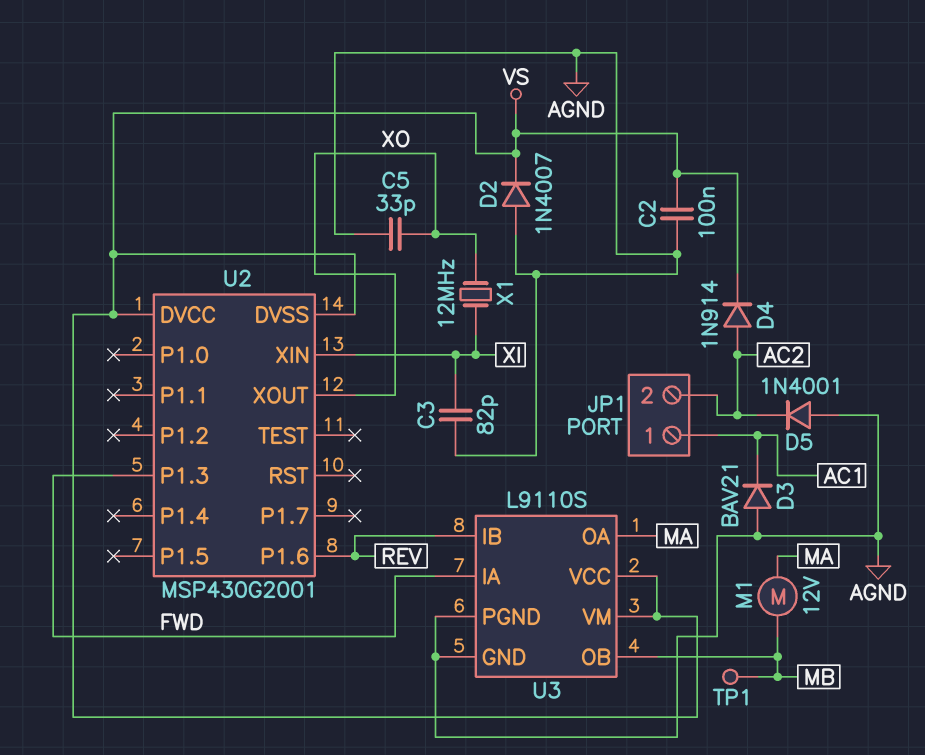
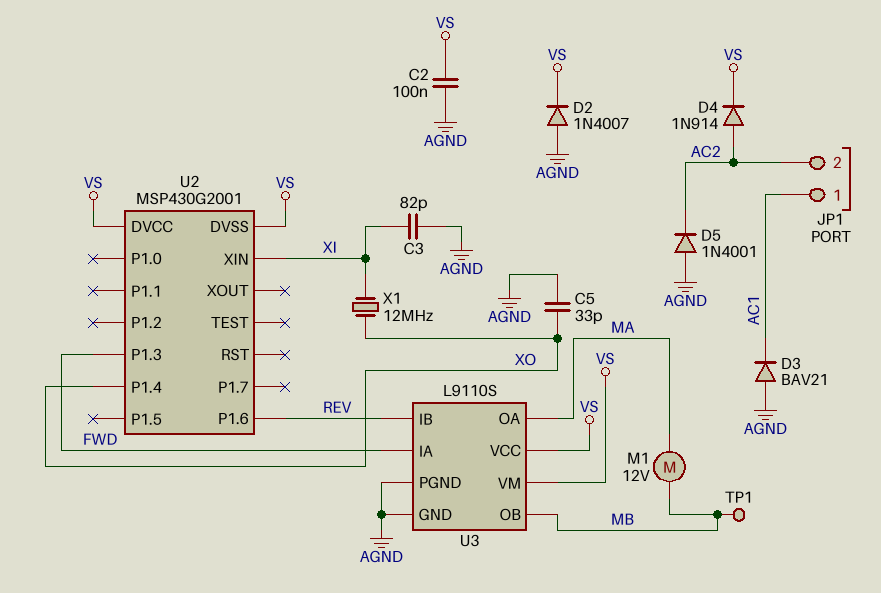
U2 pin P1.4: none -> XO
U2 pin XOUT: XO -> none

